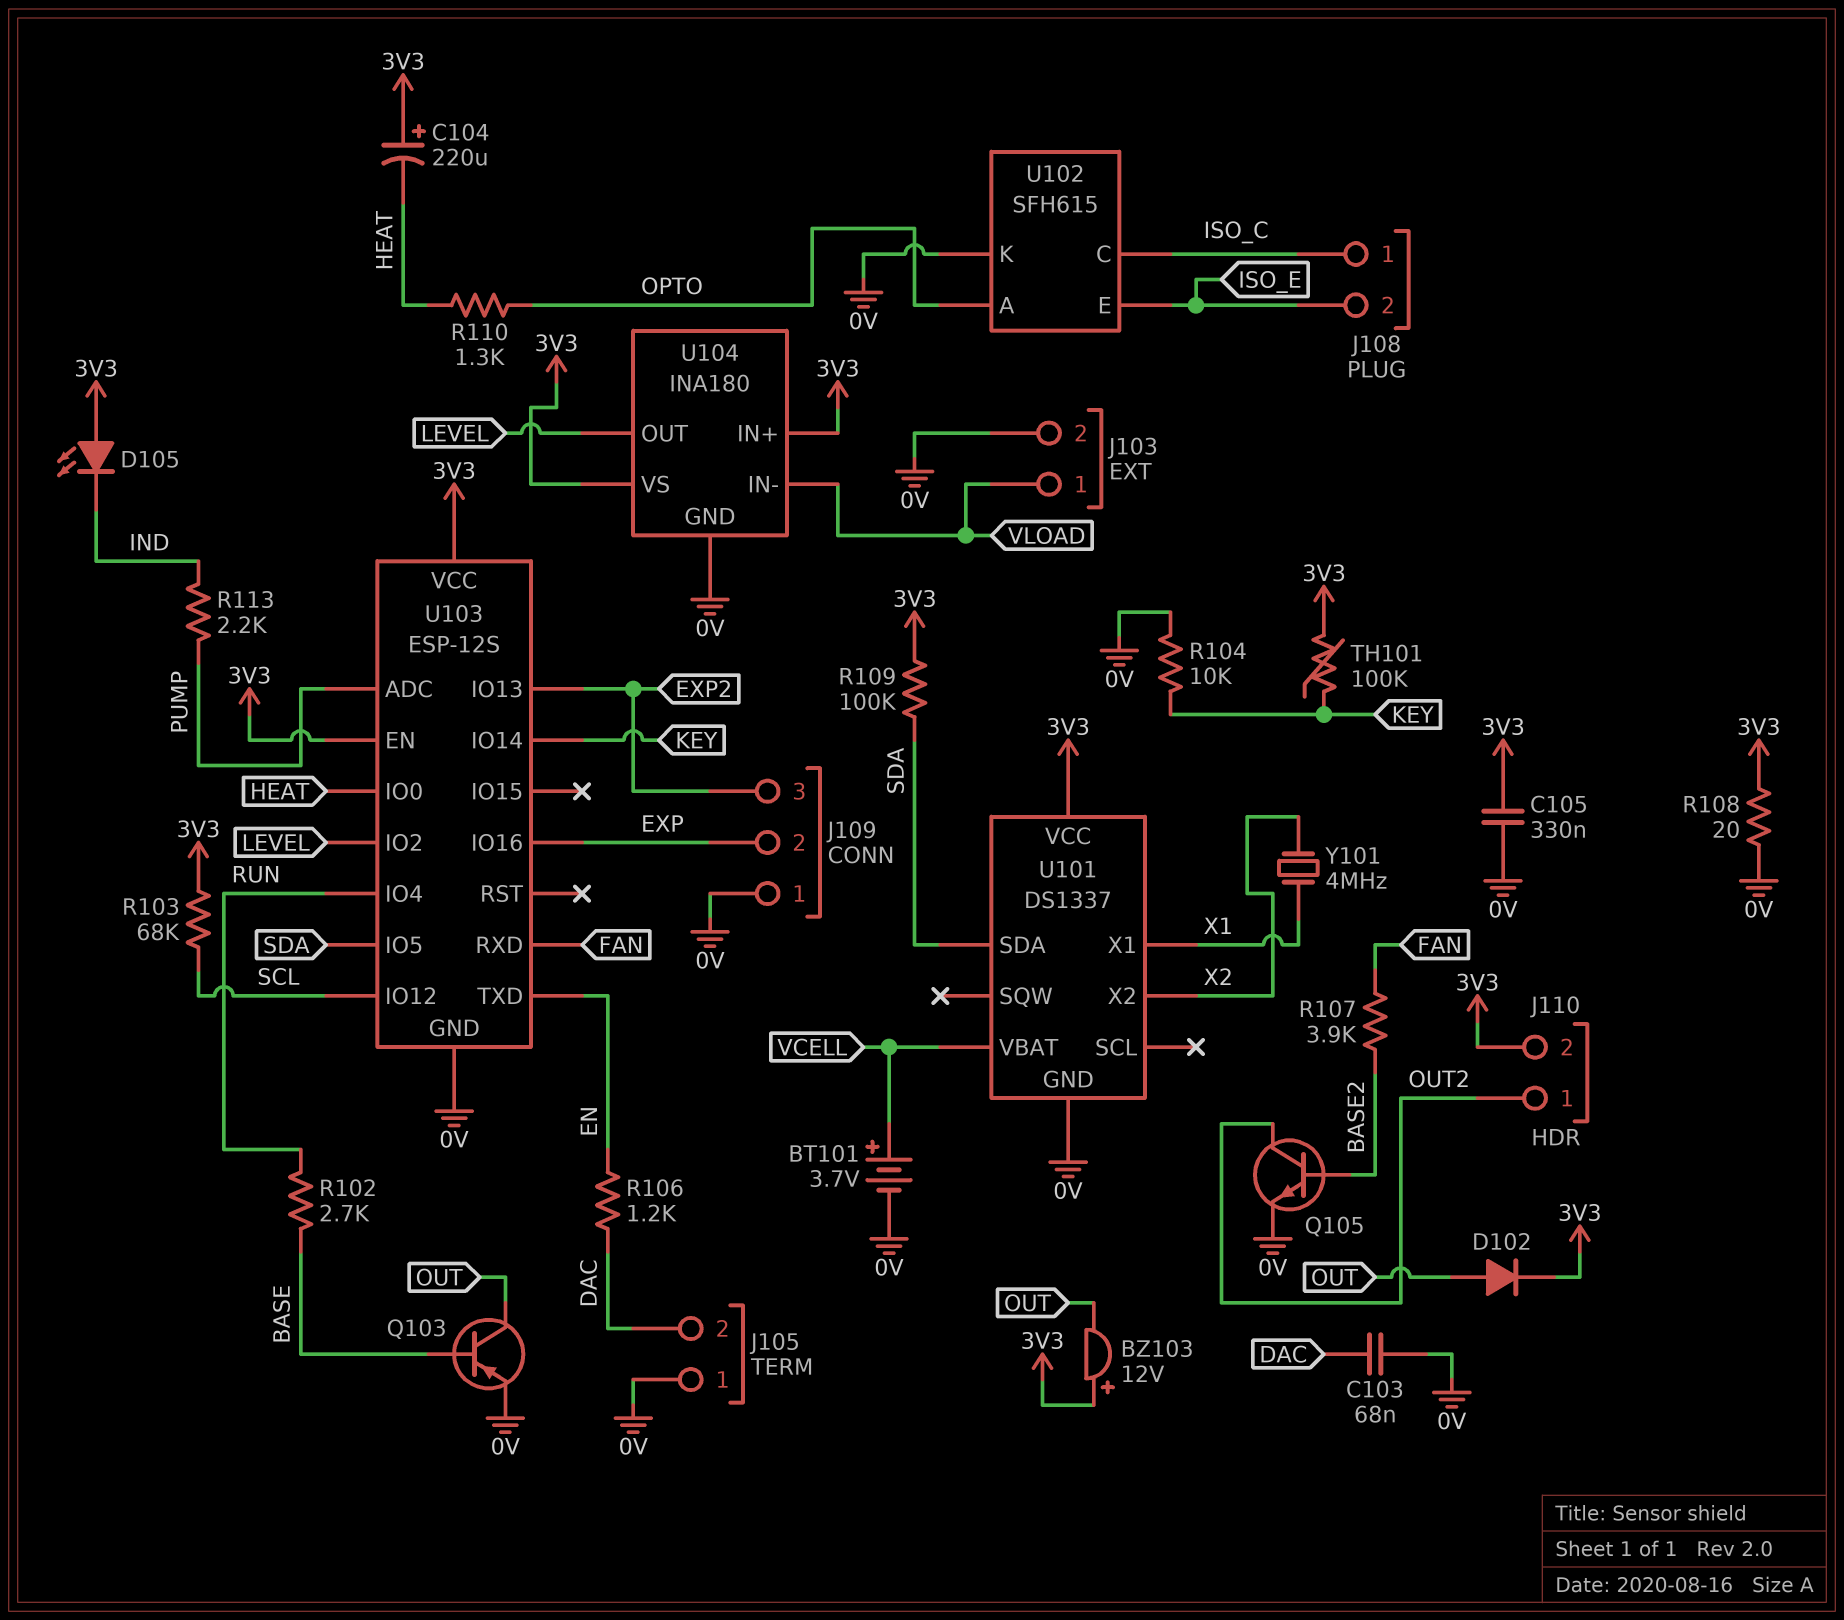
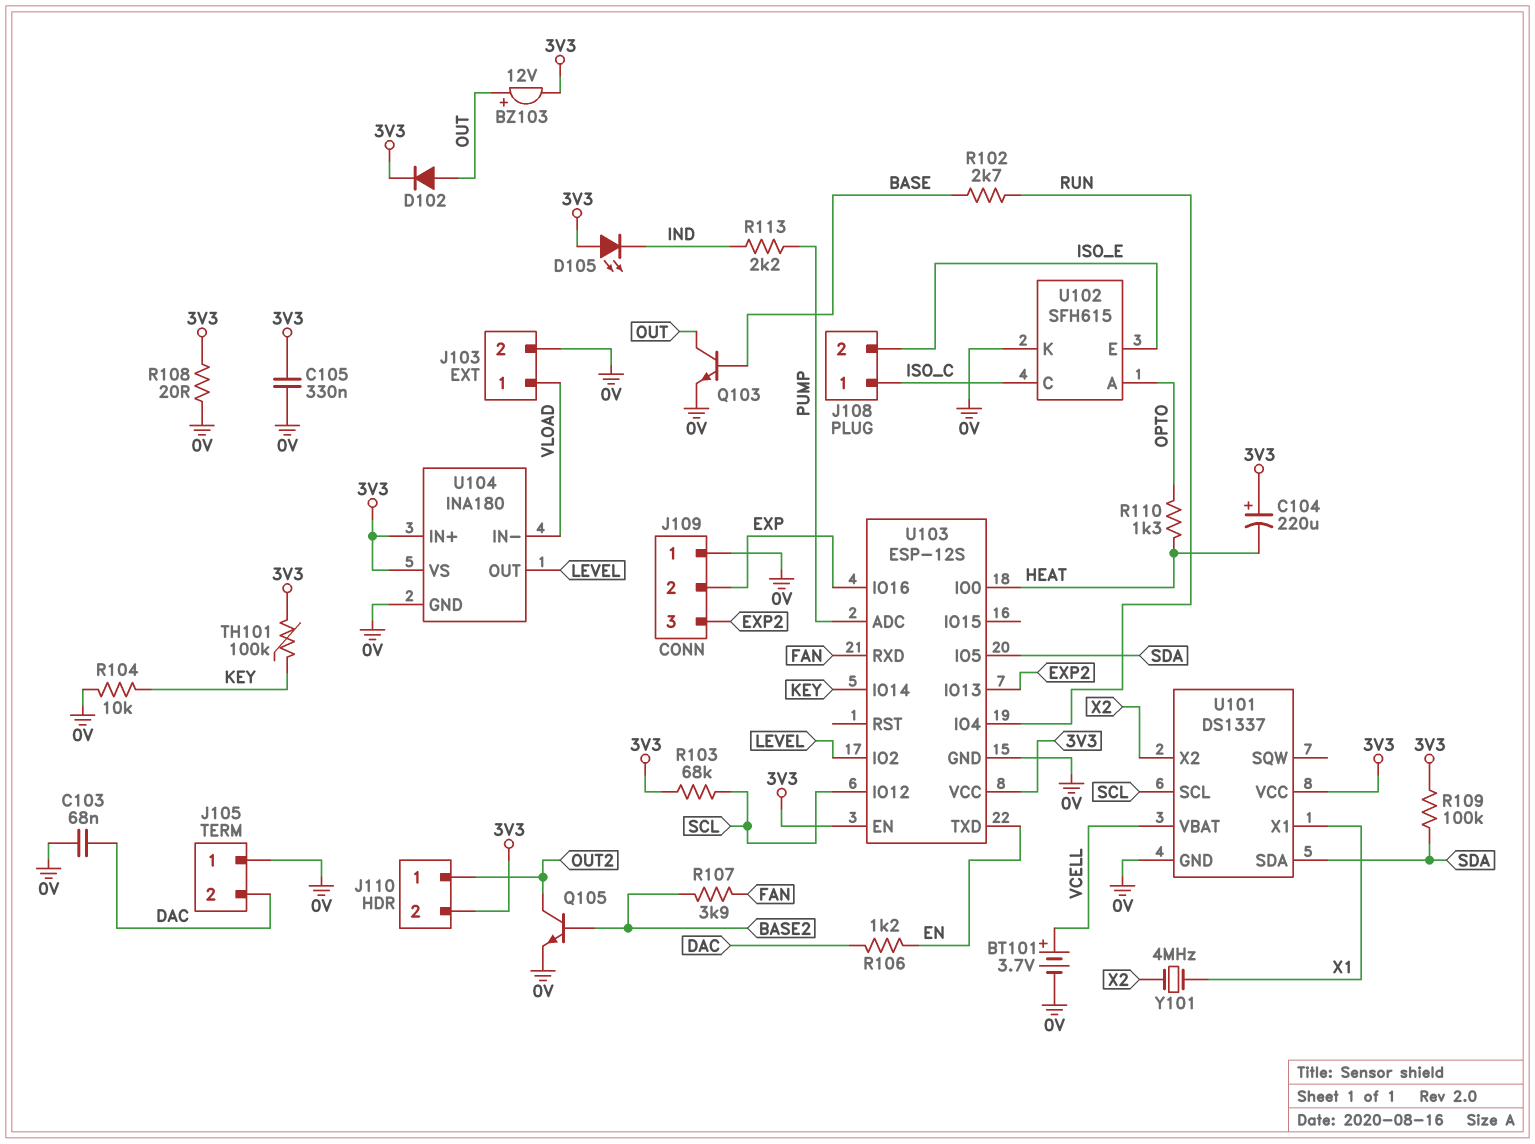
BZ103: buzzer 12V (plus 3V3, minus OUT) -> buzzer 12V (plus OUT, minus 3V3)
Q103: PNP (B BASE, C OUT, E 0V) -> NPN (B BASE, C OUT, E 0V)
U101 pin SCL: none -> SCL

